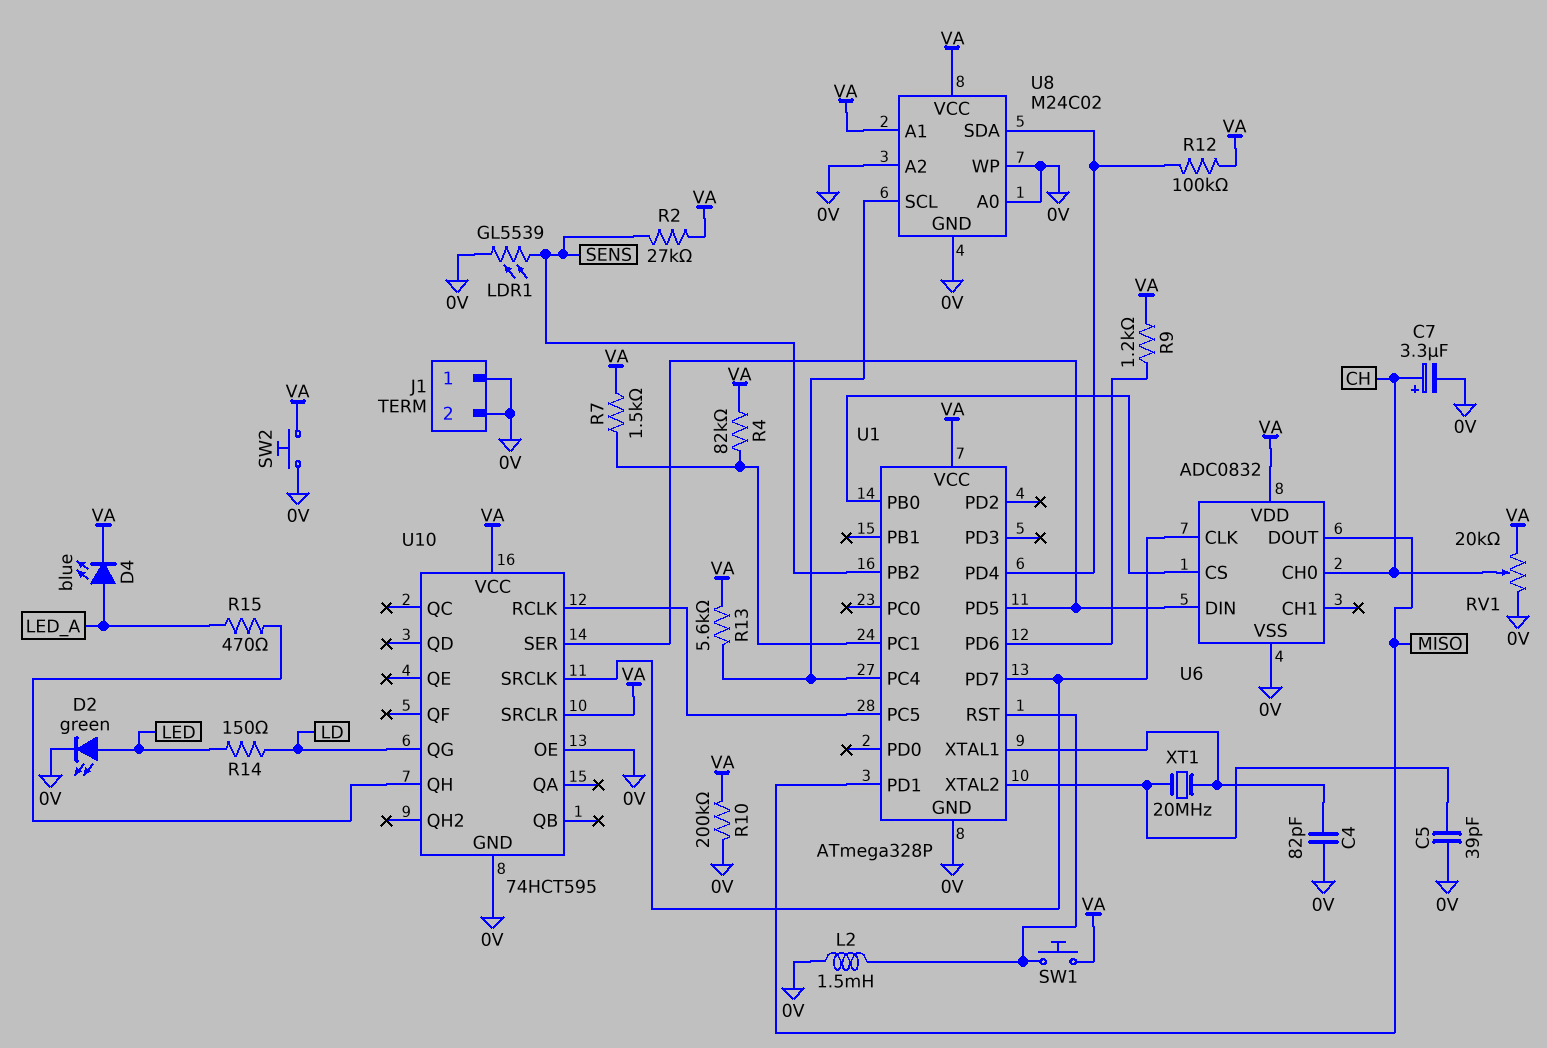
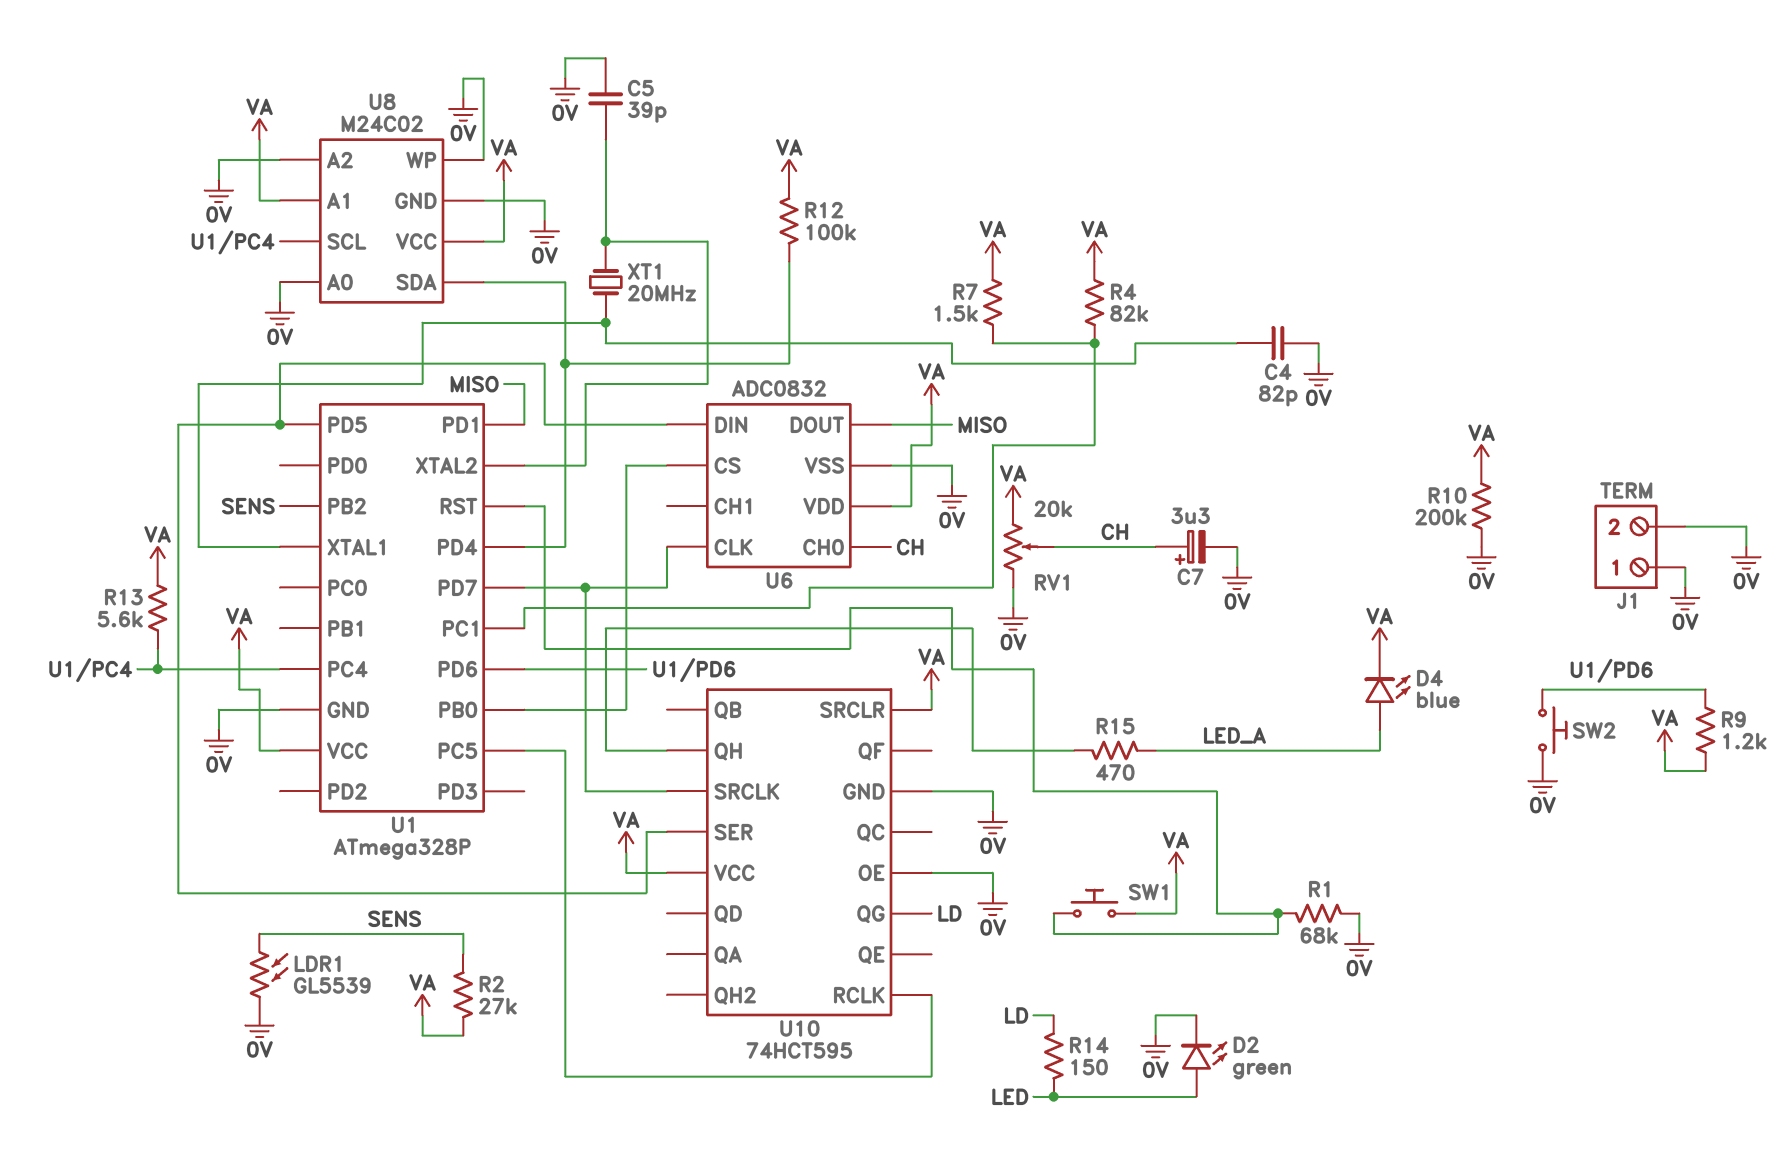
L2: 1.5mH (0V, U1/RST) -> none
R1: none -> 68k (0V, U1/RST)
SW2: button (0V, VA) -> button (0V, U1/PD6)

